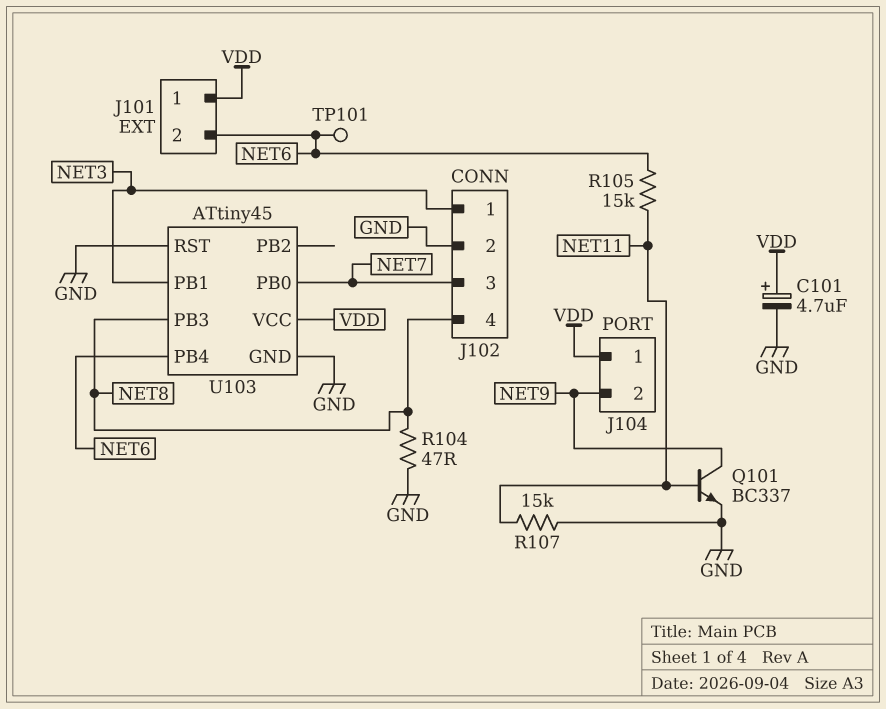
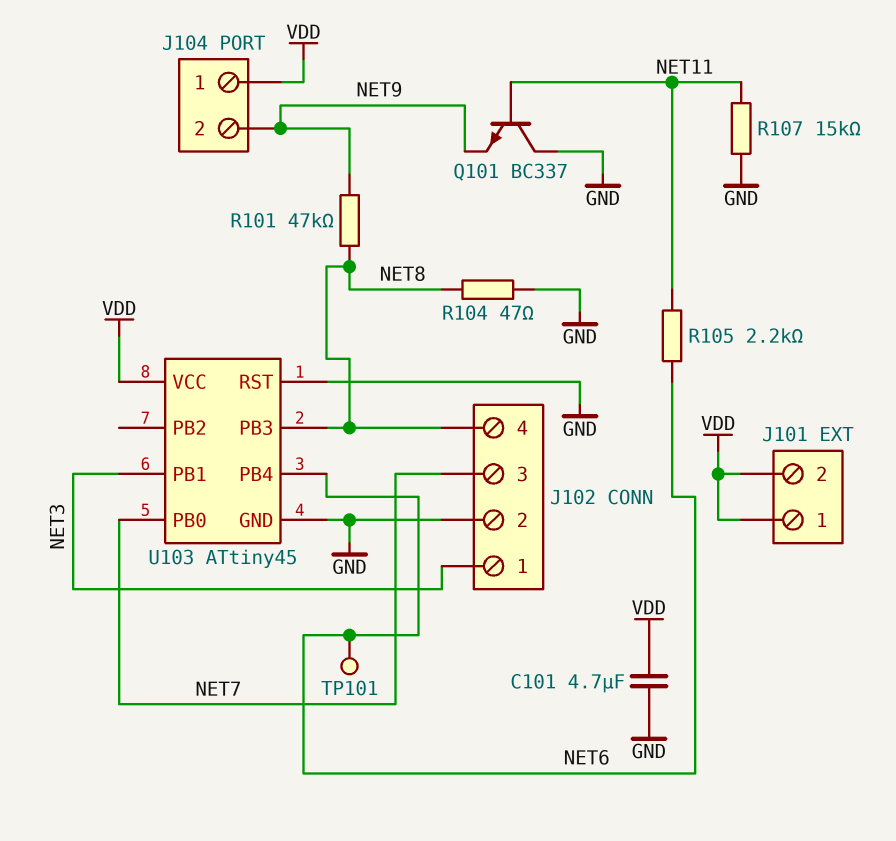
C101: 4.7uF (plus VDD, minus GND) -> 4.7uF (GND, VDD)
J101 pin 2: NET6 -> VDD
Q101: NPN BC337 (B NET11, C NET9, E GND) -> NPN BC337 (B NET11, C GND, E NET9)
R101: none -> 47k (NET8, NET9)
R105: 15k (NET6, NET11) -> 2.2k (NET6, NET11)

